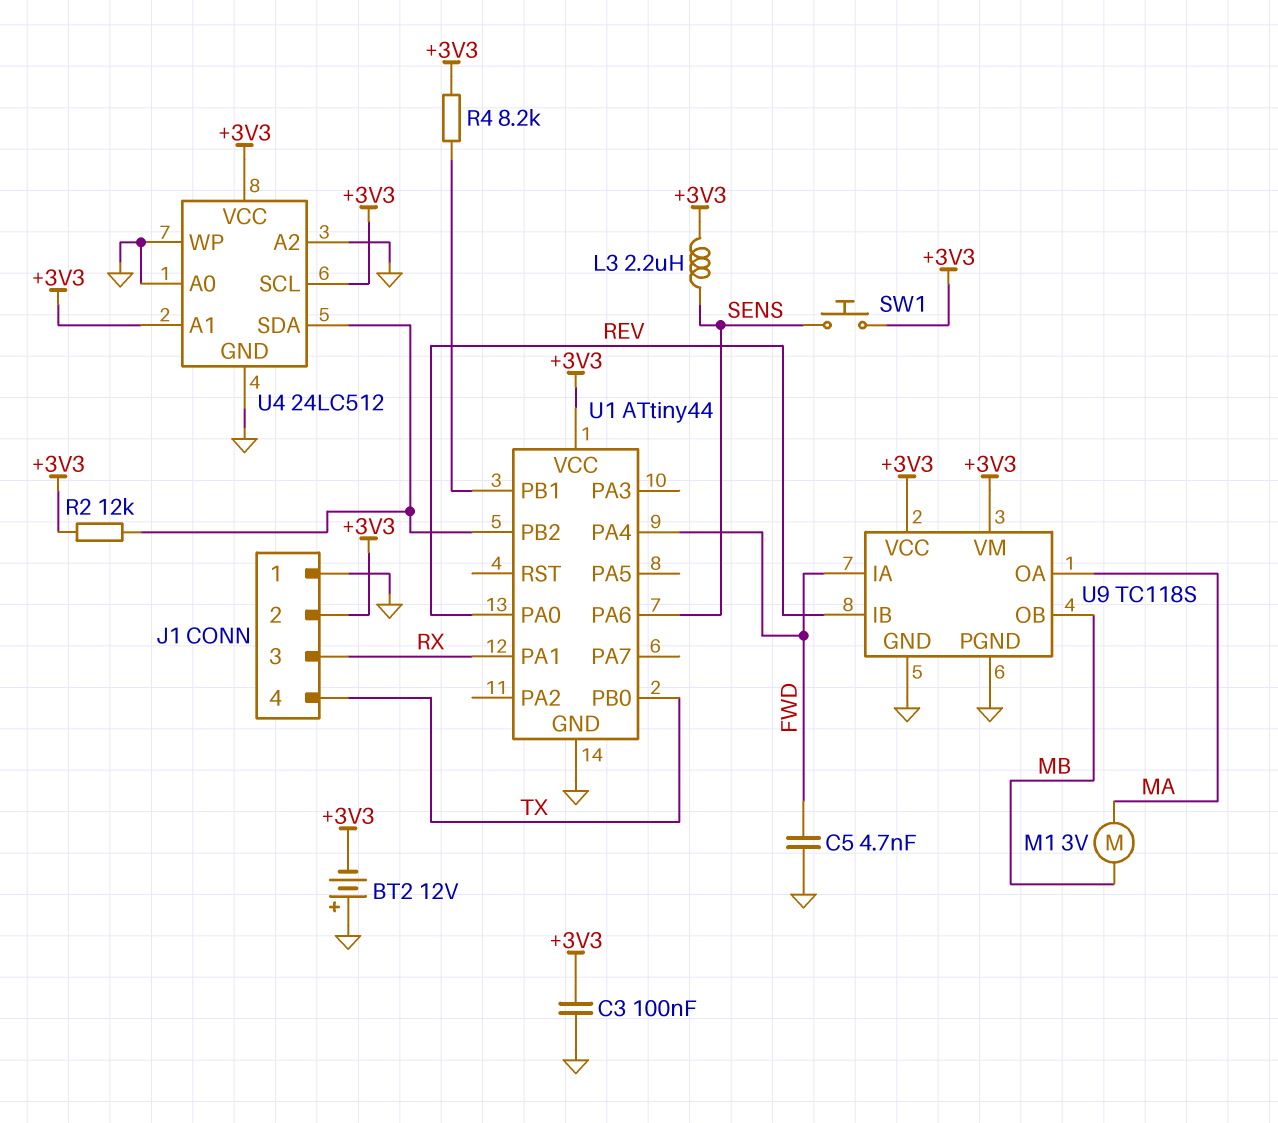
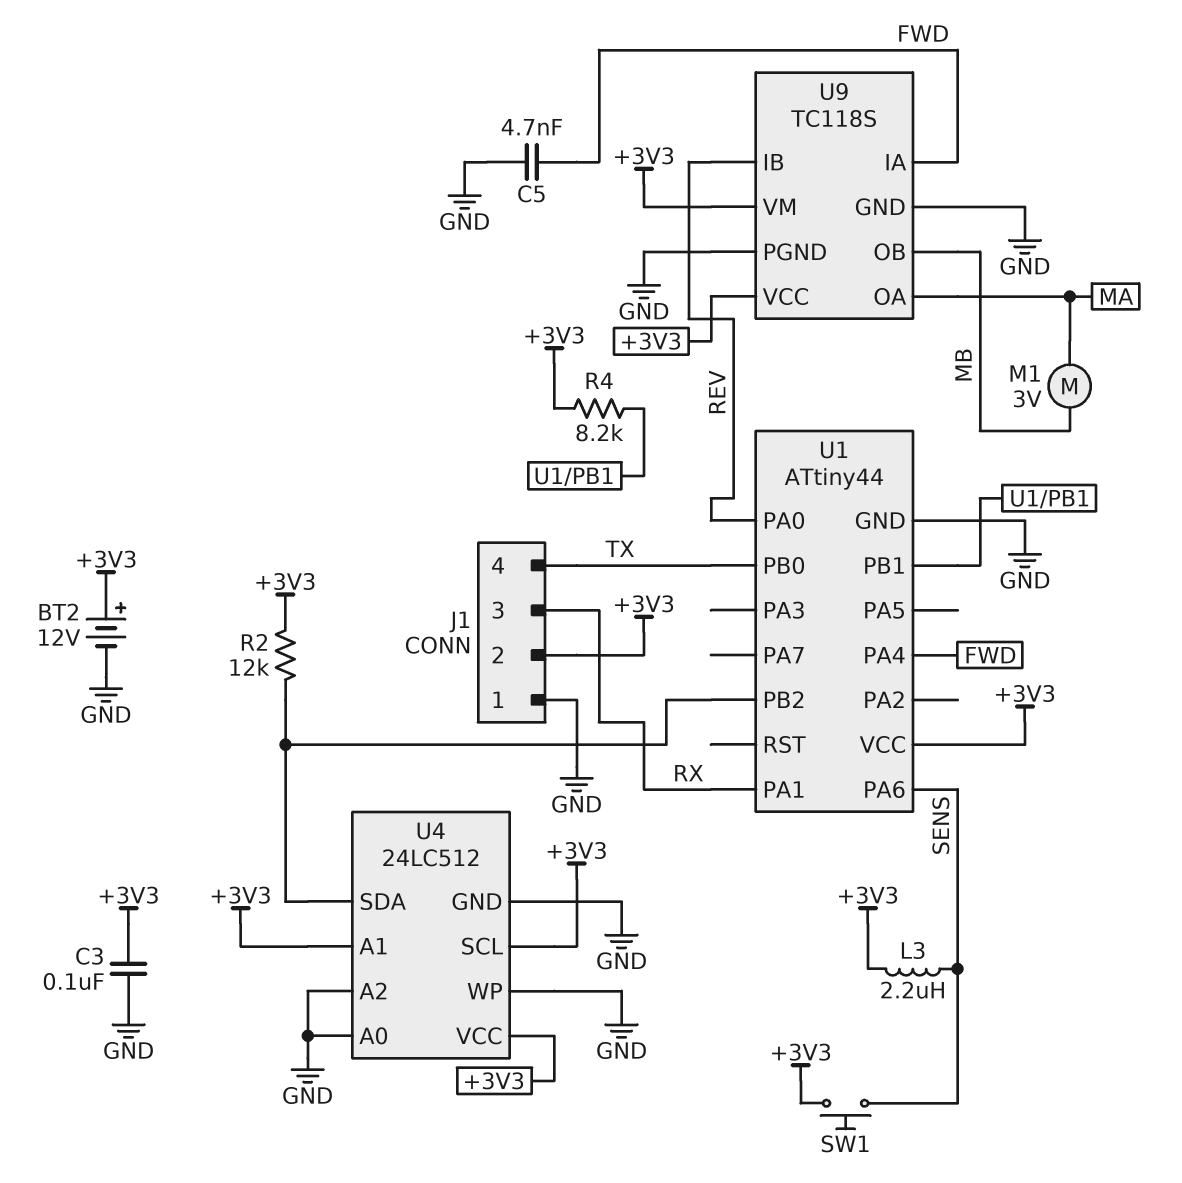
BT2: 12V (plus GND, minus +3V3) -> 12V (plus +3V3, minus GND)

